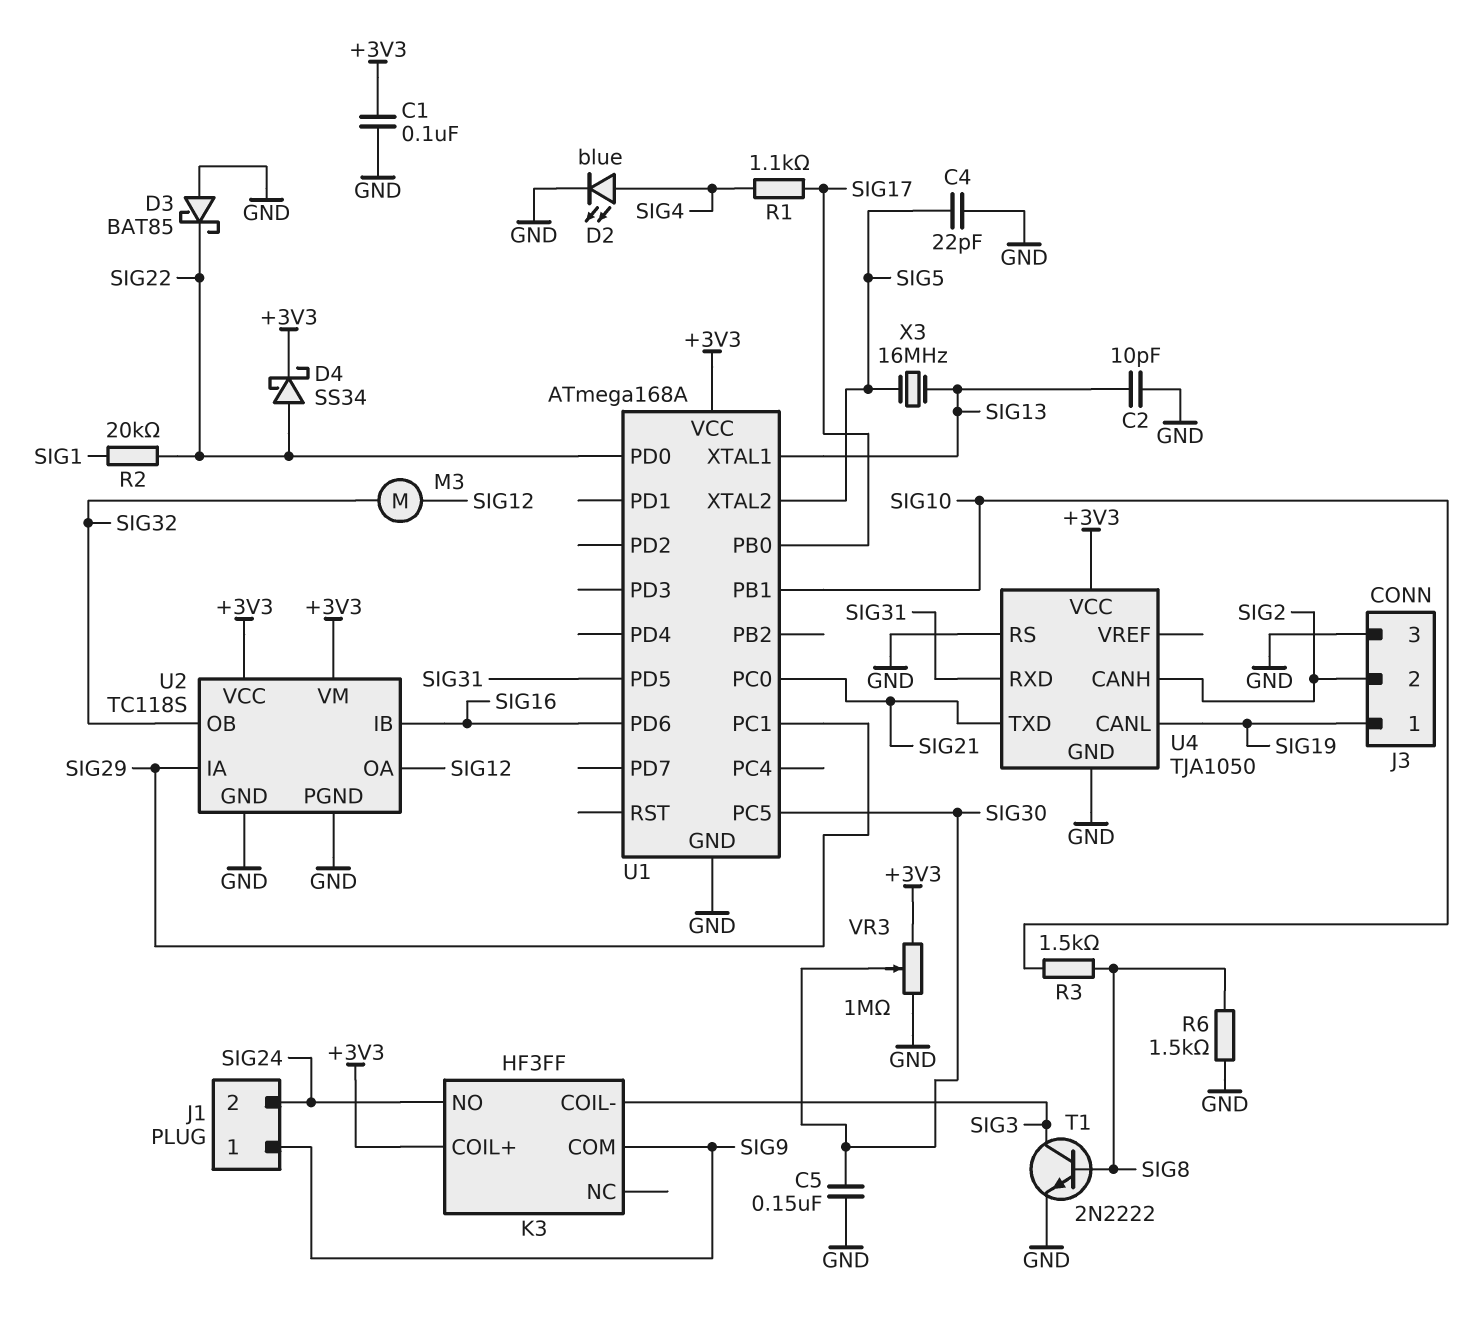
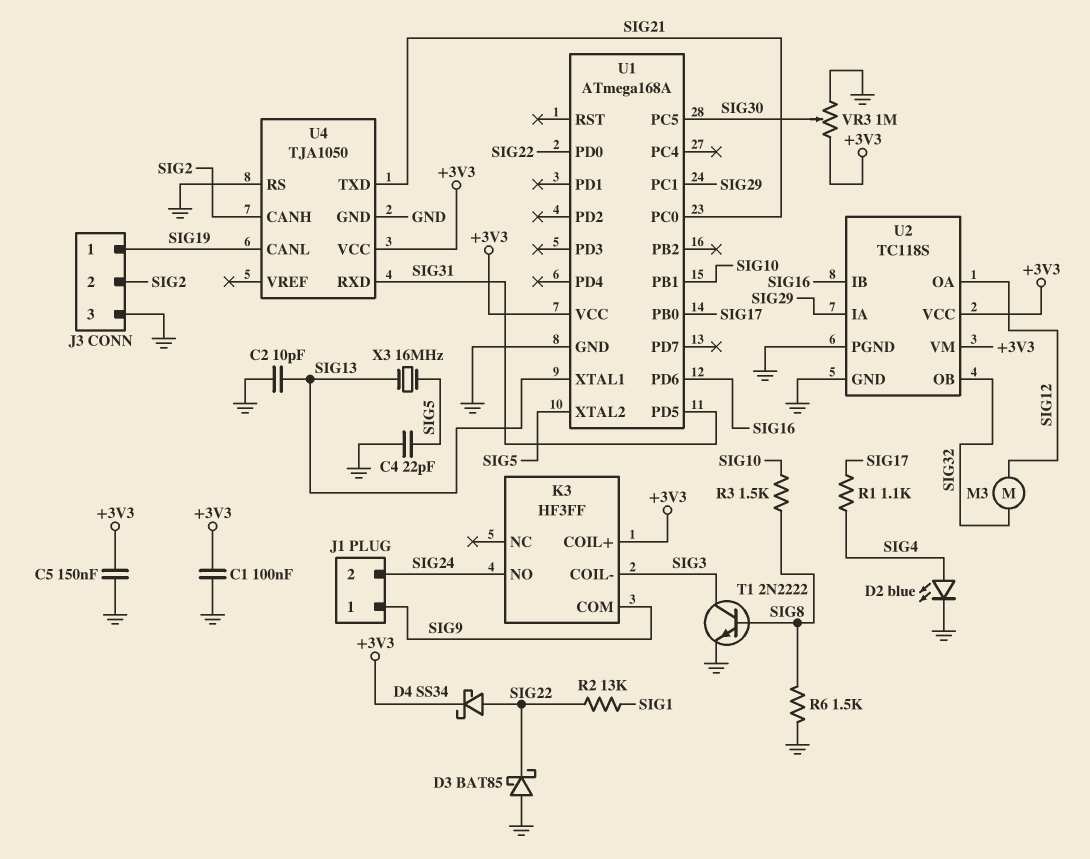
C5: 150nF (GND, SIG30) -> 150nF (+3V3, GND)
R2: 20k (SIG1, SIG22) -> 13k (SIG1, SIG22)

